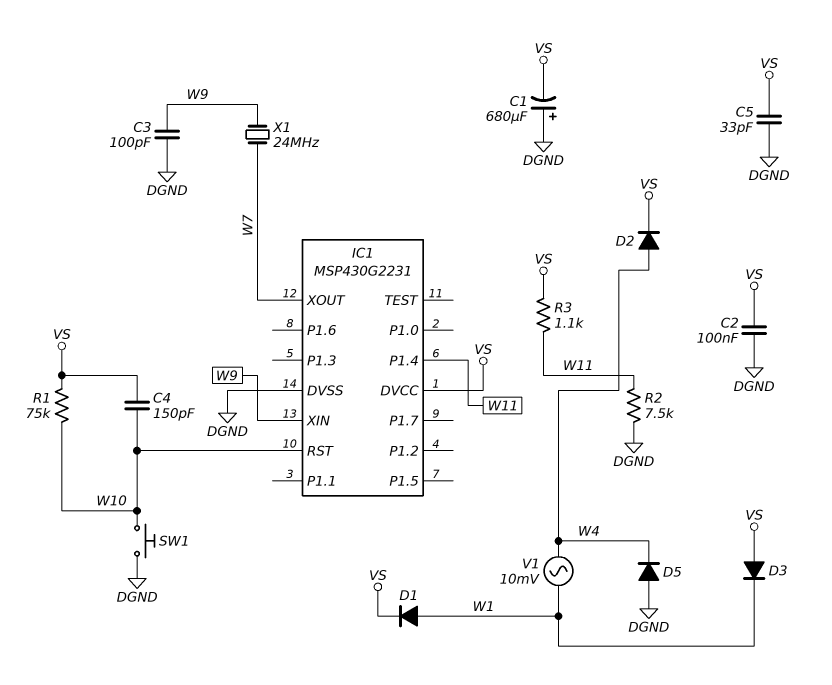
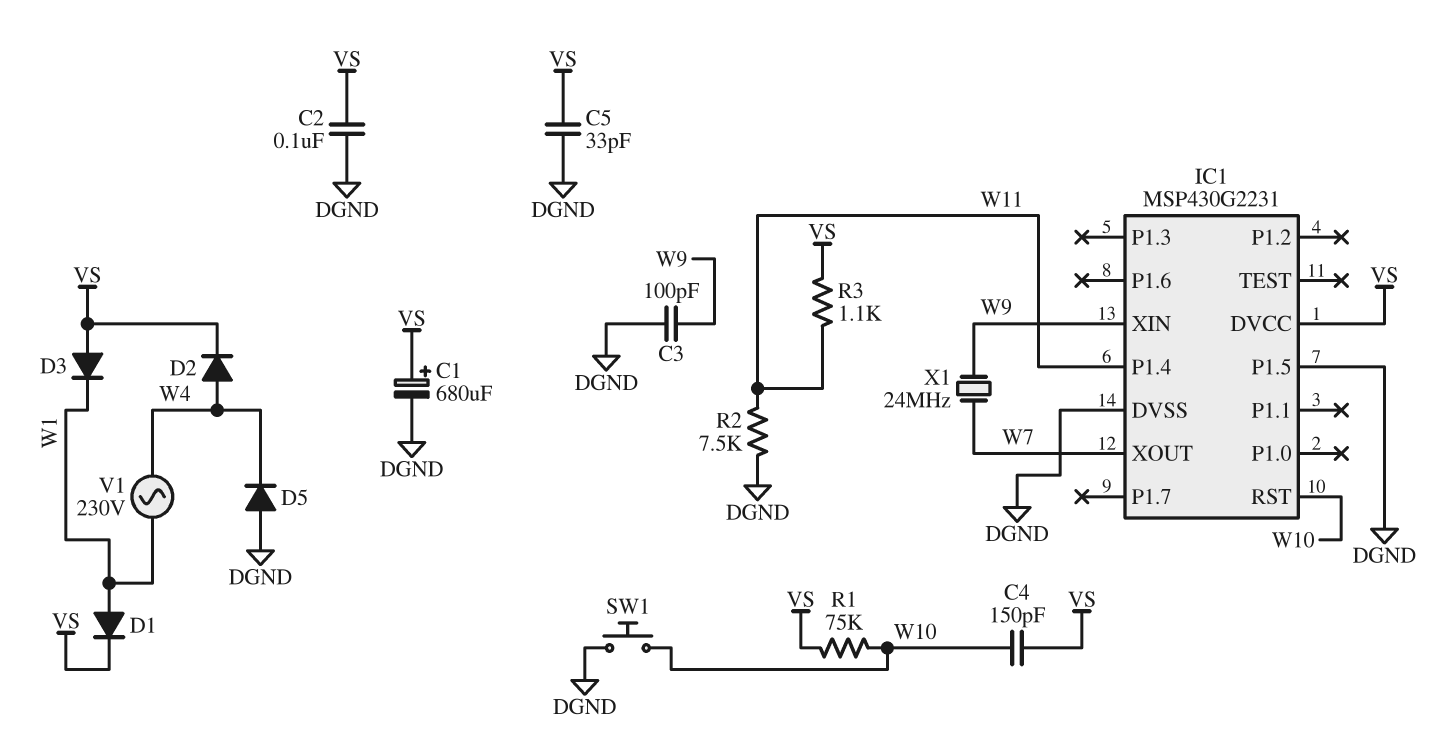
C1: 680uF (plus DGND, minus VS) -> 680uF (plus VS, minus DGND)
IC1 pin P1.5: none -> DGND
V1: AC 10mV (W1, W4) -> AC 230V (W1, W4)

